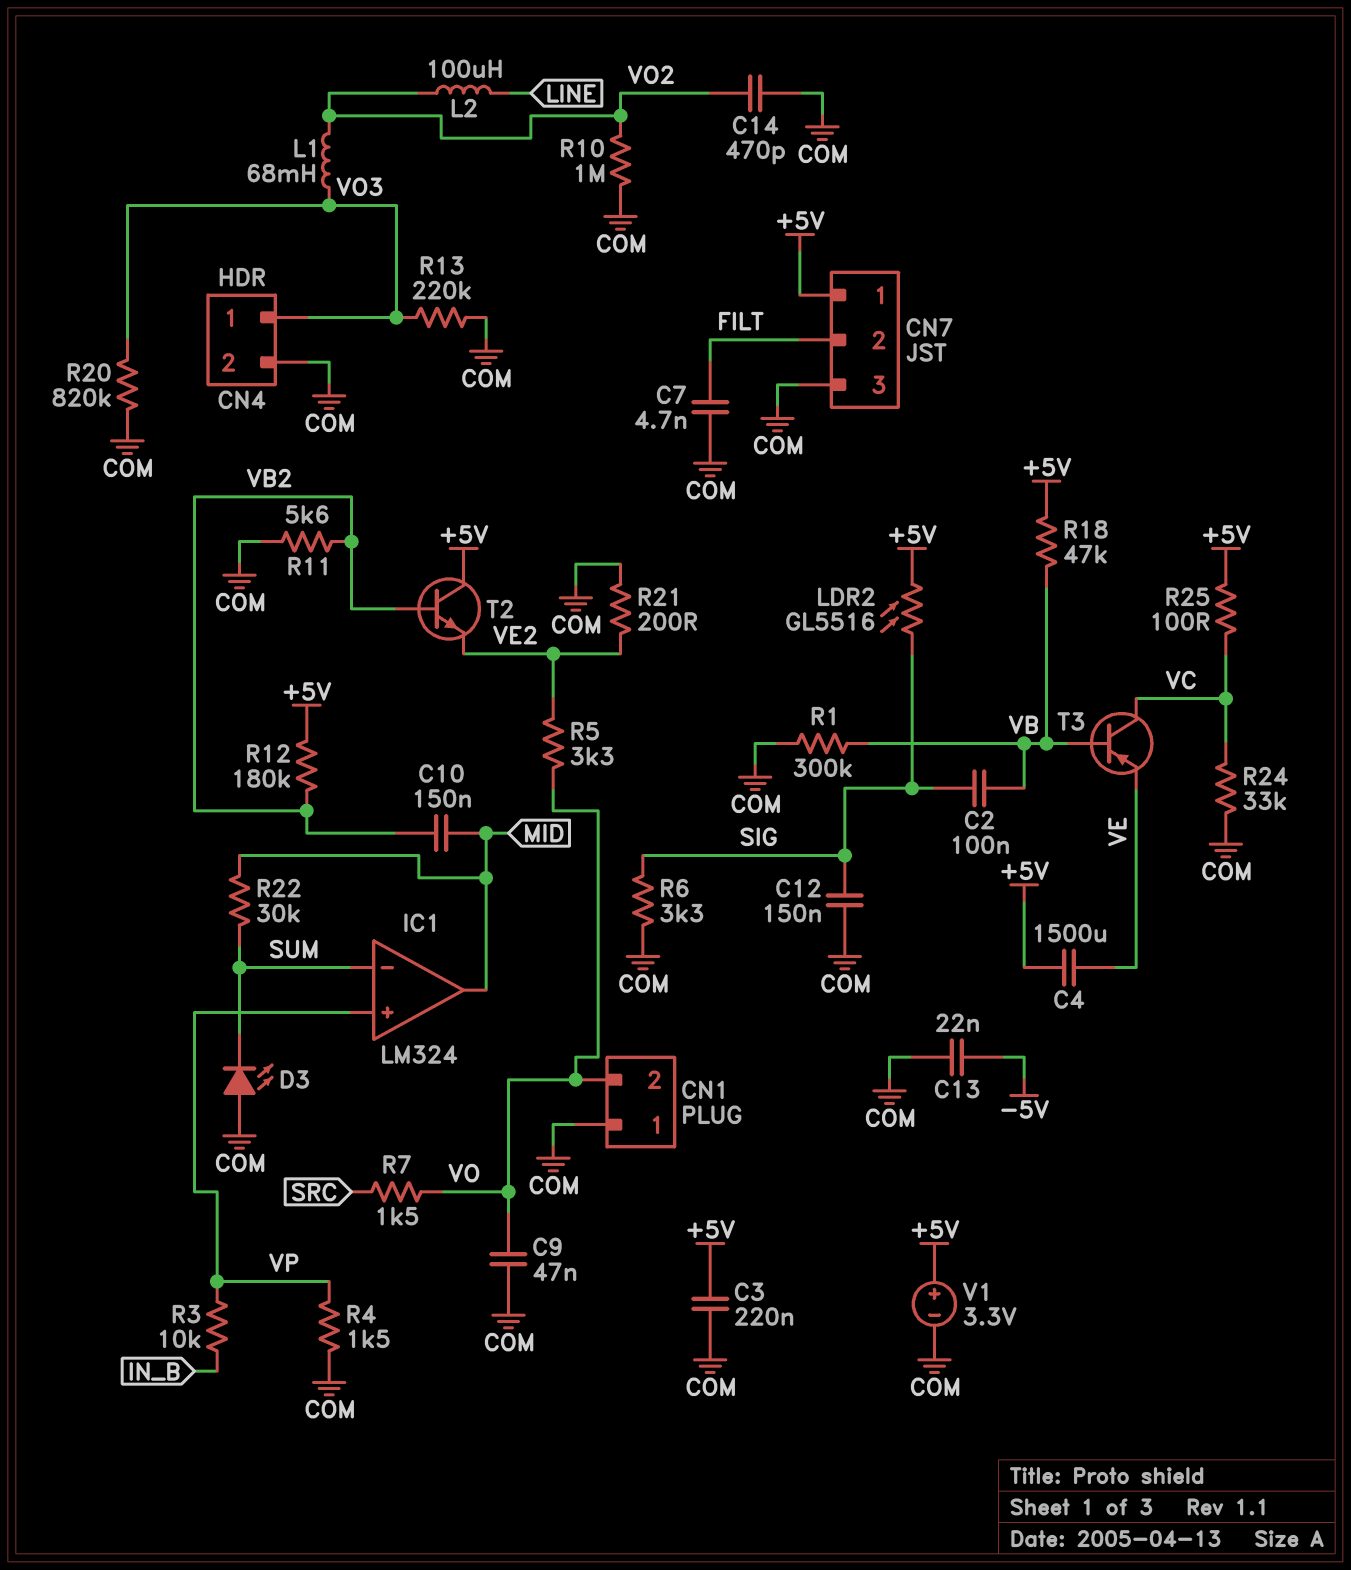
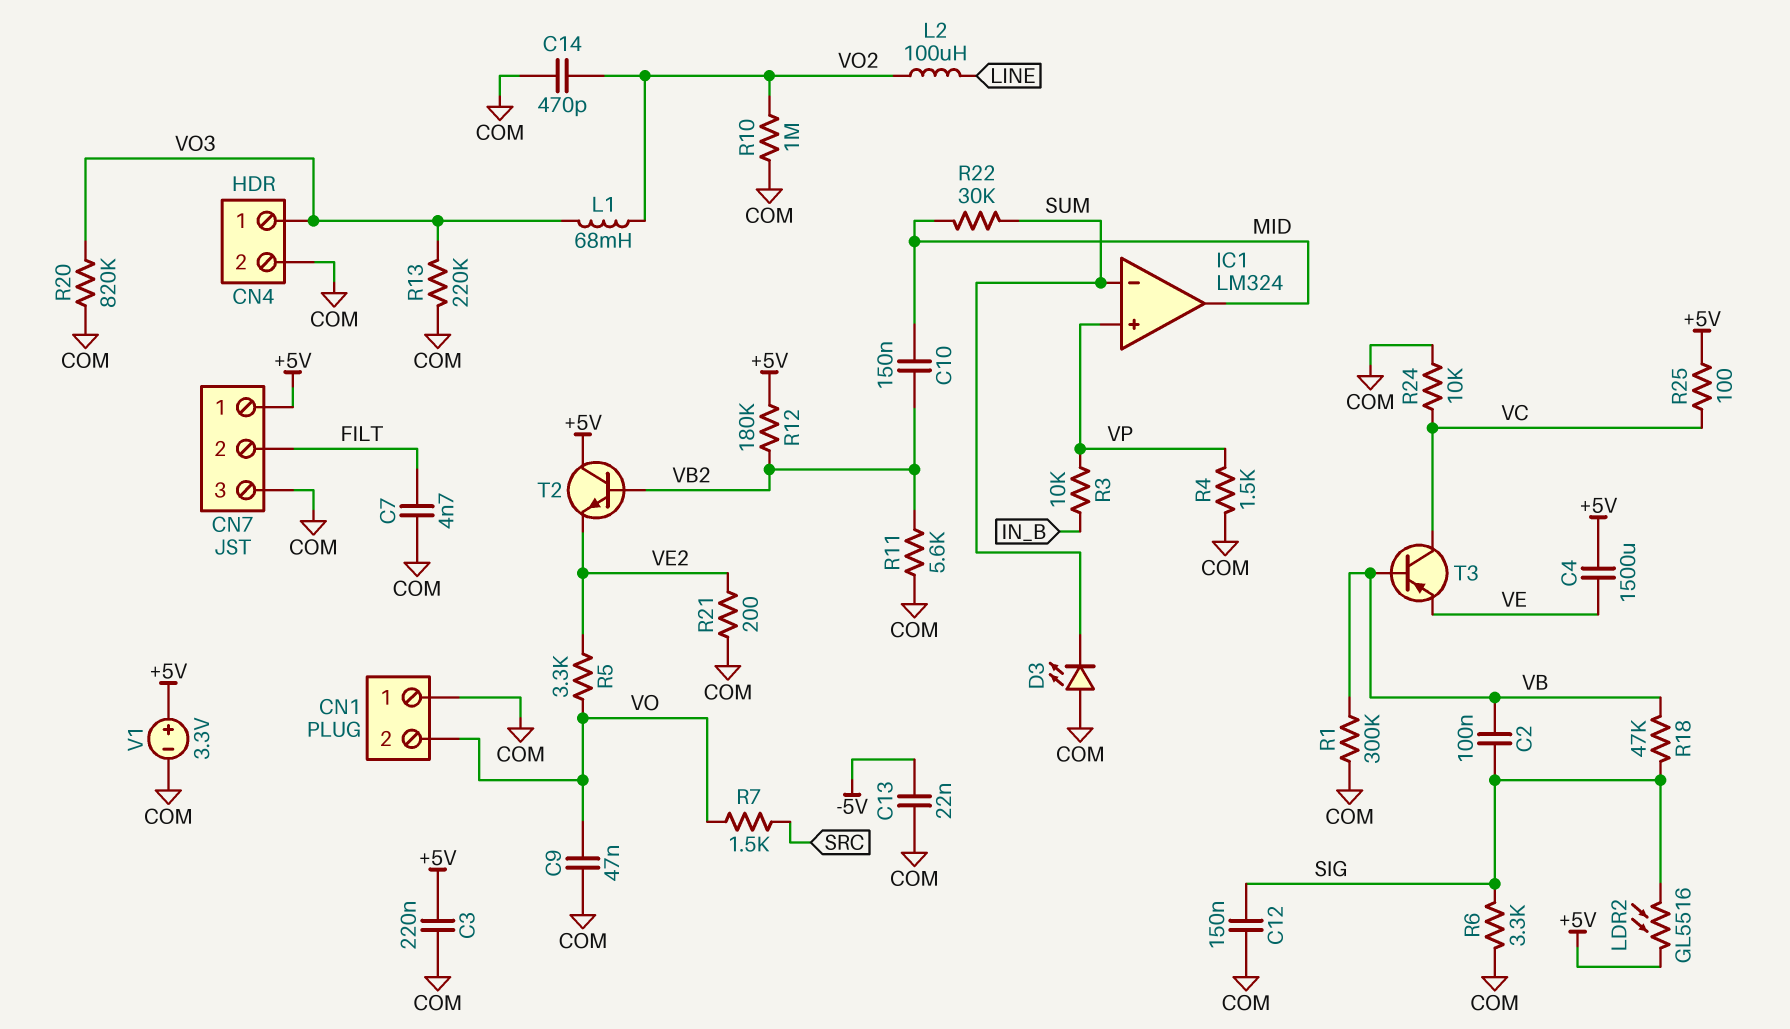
R18: 47k (+5V, VB) -> 47k (SIG, VB)
R24: 33k (COM, VC) -> 10k (COM, VC)

